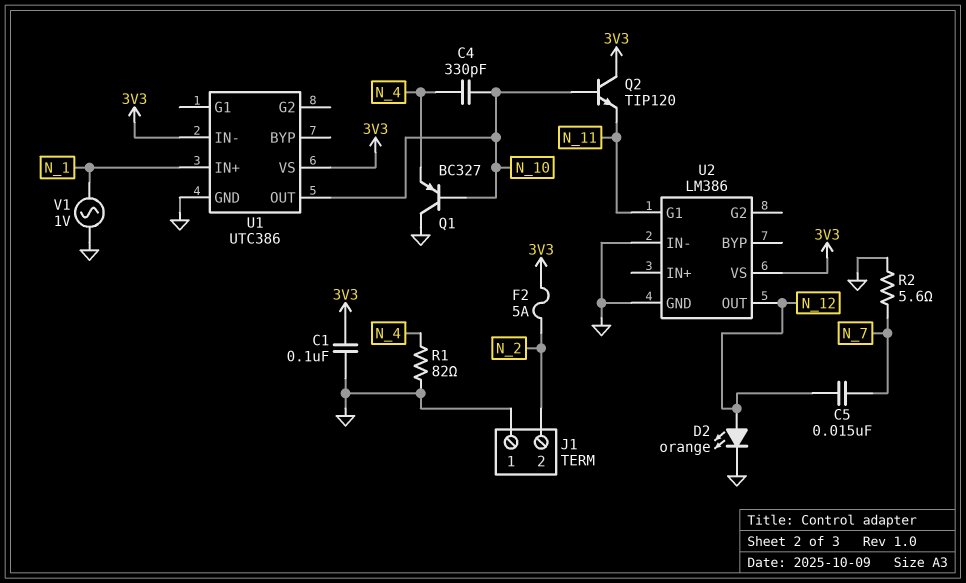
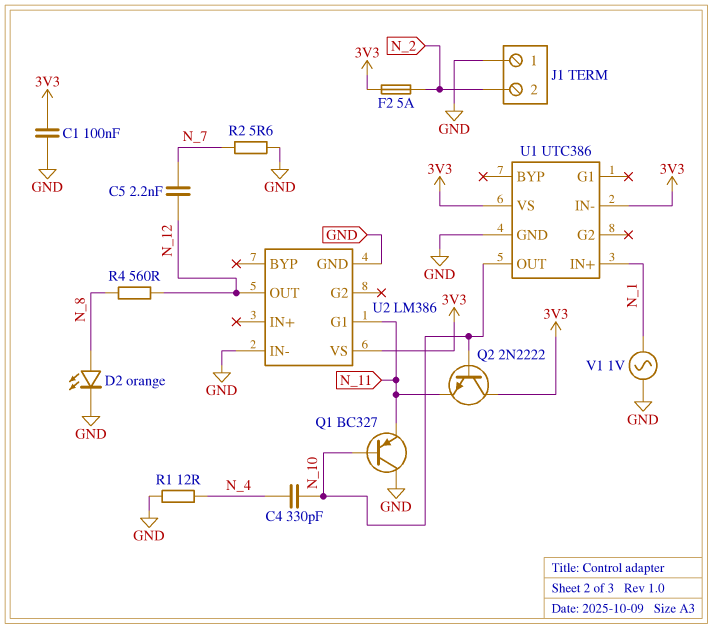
C5: 15nF (N_7, N_12) -> 2.2nF (N_7, N_12)
D2: LED orange (A N_12, K GND) -> LED orange (A N_8, K GND)
Q1: PNP BC327 (B N_10, C GND, E N_4) -> PNP BC327 (B N_10, C GND, E N_11)
Q2: NPN TIP120 (B N_10, C 3V3, E N_11) -> NPN 2N2222 (B N_10, C 3V3, E N_11)
R1: 82 (GND, N_4) -> 12 (GND, N_4)
R4: none -> 560 (N_8, N_12)

